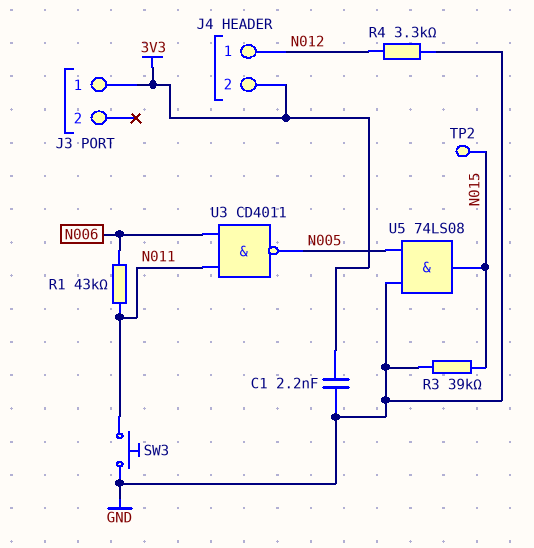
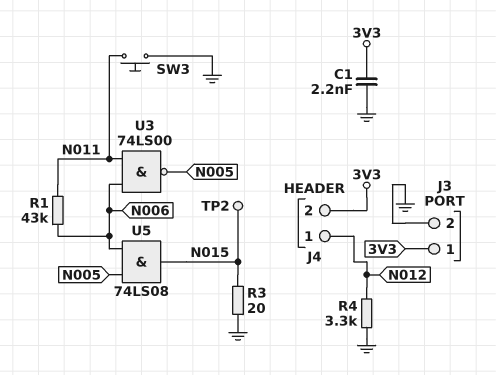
J3 pin 2: none -> GND
R3: 39k (GND, N015) -> 20 (GND, N015)
U3: NAND CD4011 (in N006, in N011, out N005) -> NAND 74LS00 (in N006, in N011, out N005)
U5: AND 74LS08 (in GND, in N005, out N015) -> AND 74LS08 (in N005, in N006, out N015)

